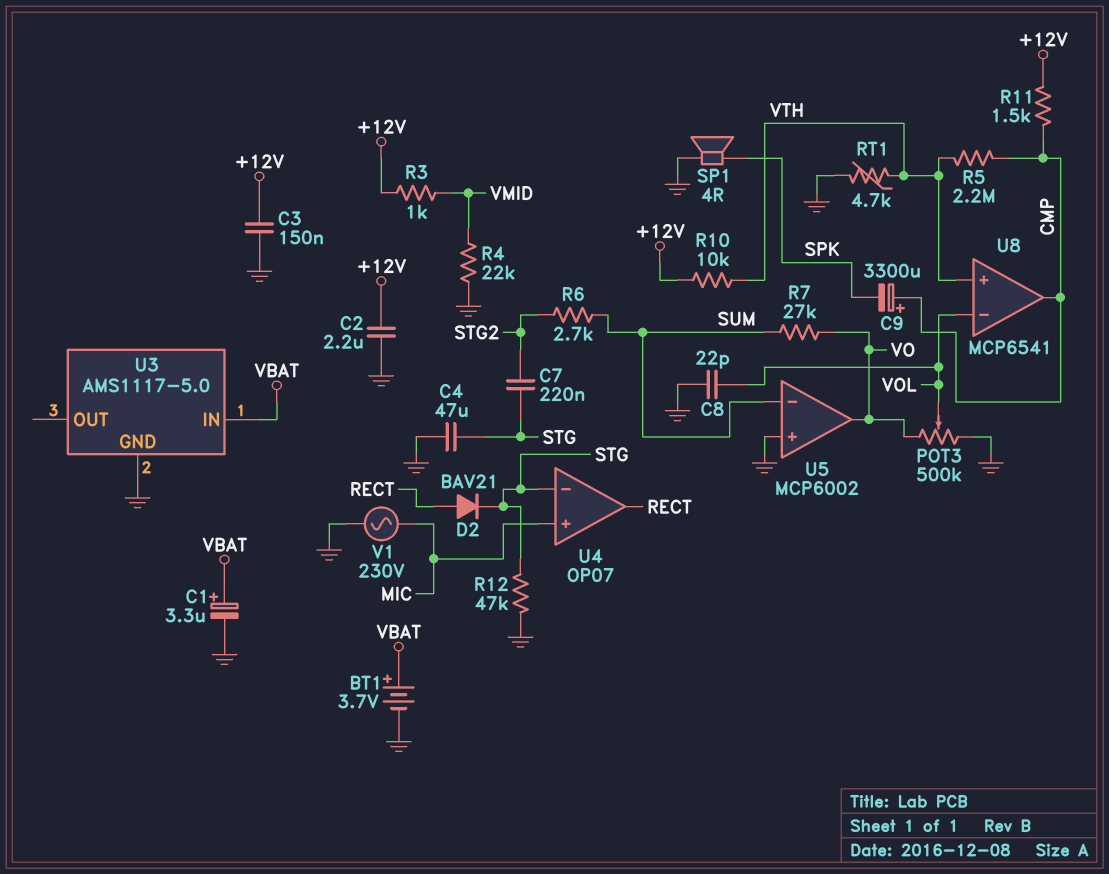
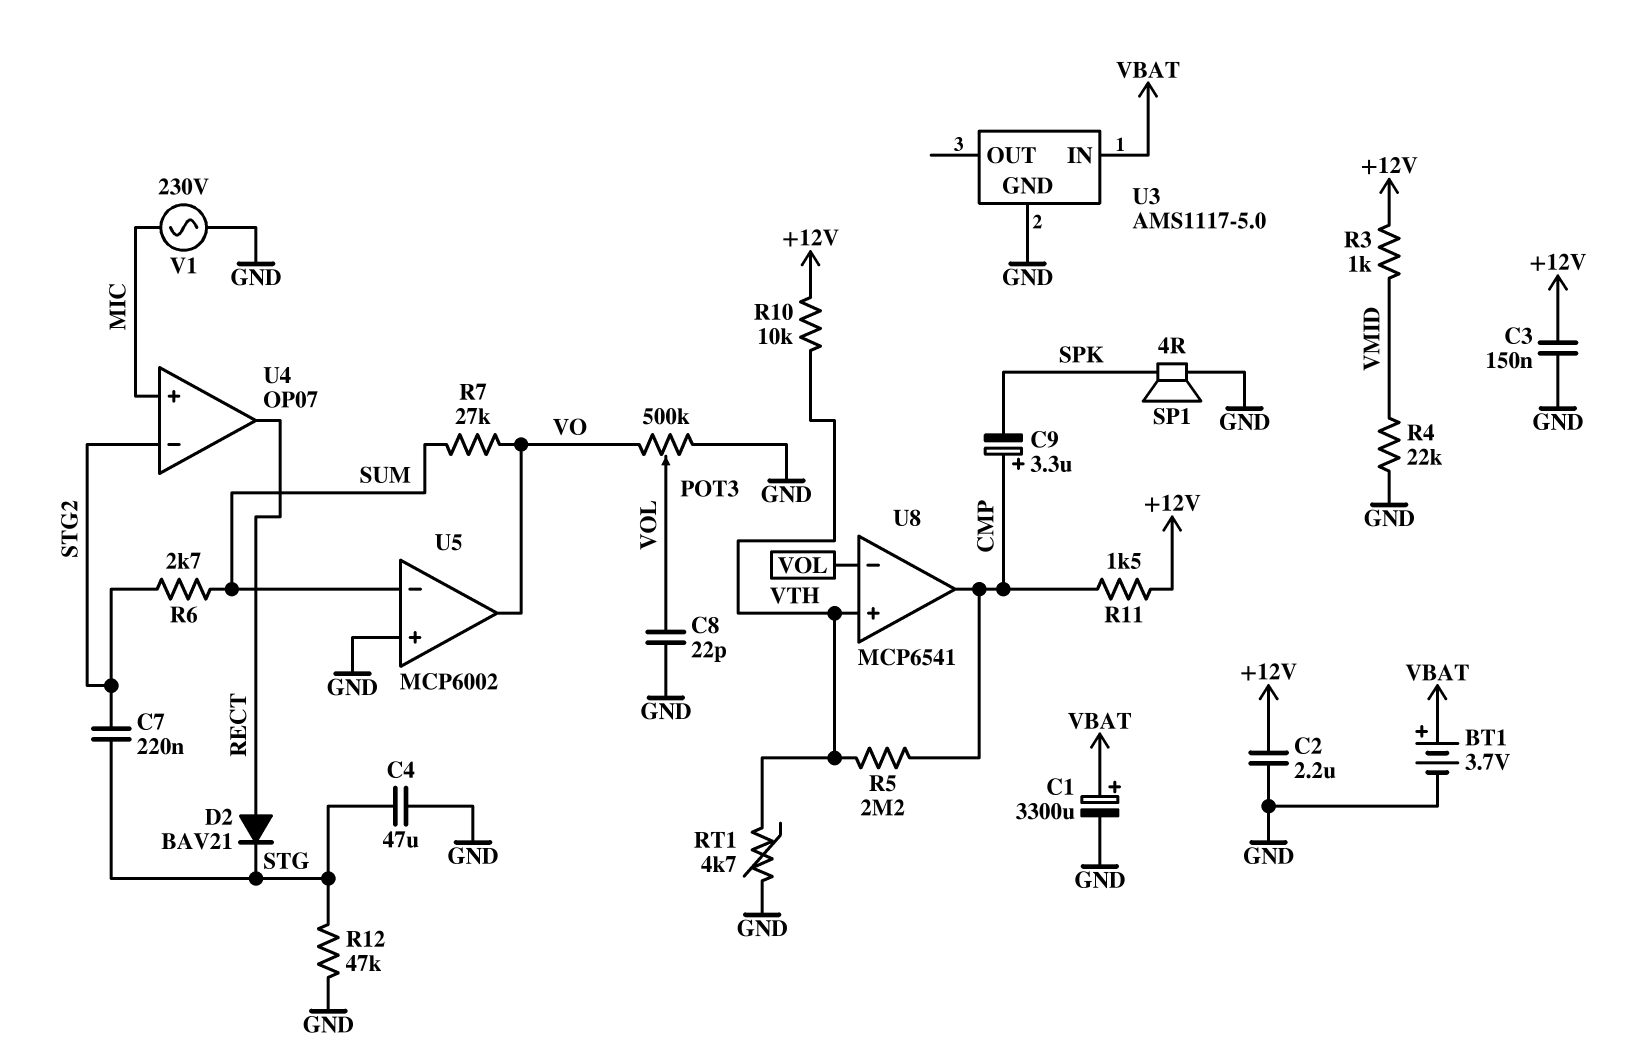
C1: 3.3uF (plus VBAT, minus GND) -> 3300uF (plus VBAT, minus GND)
C9: 3300uF (plus CMP, minus SPK) -> 3.3uF (plus CMP, minus SPK)
U4 pin in-: STG -> STG2

